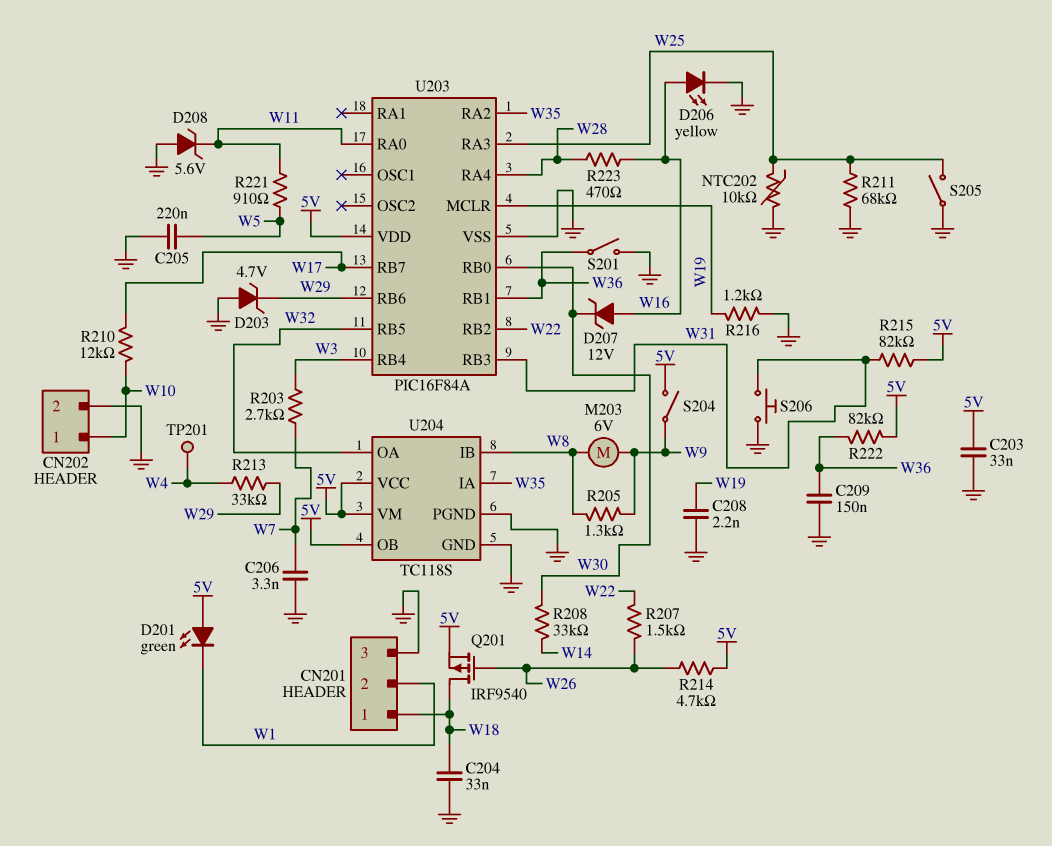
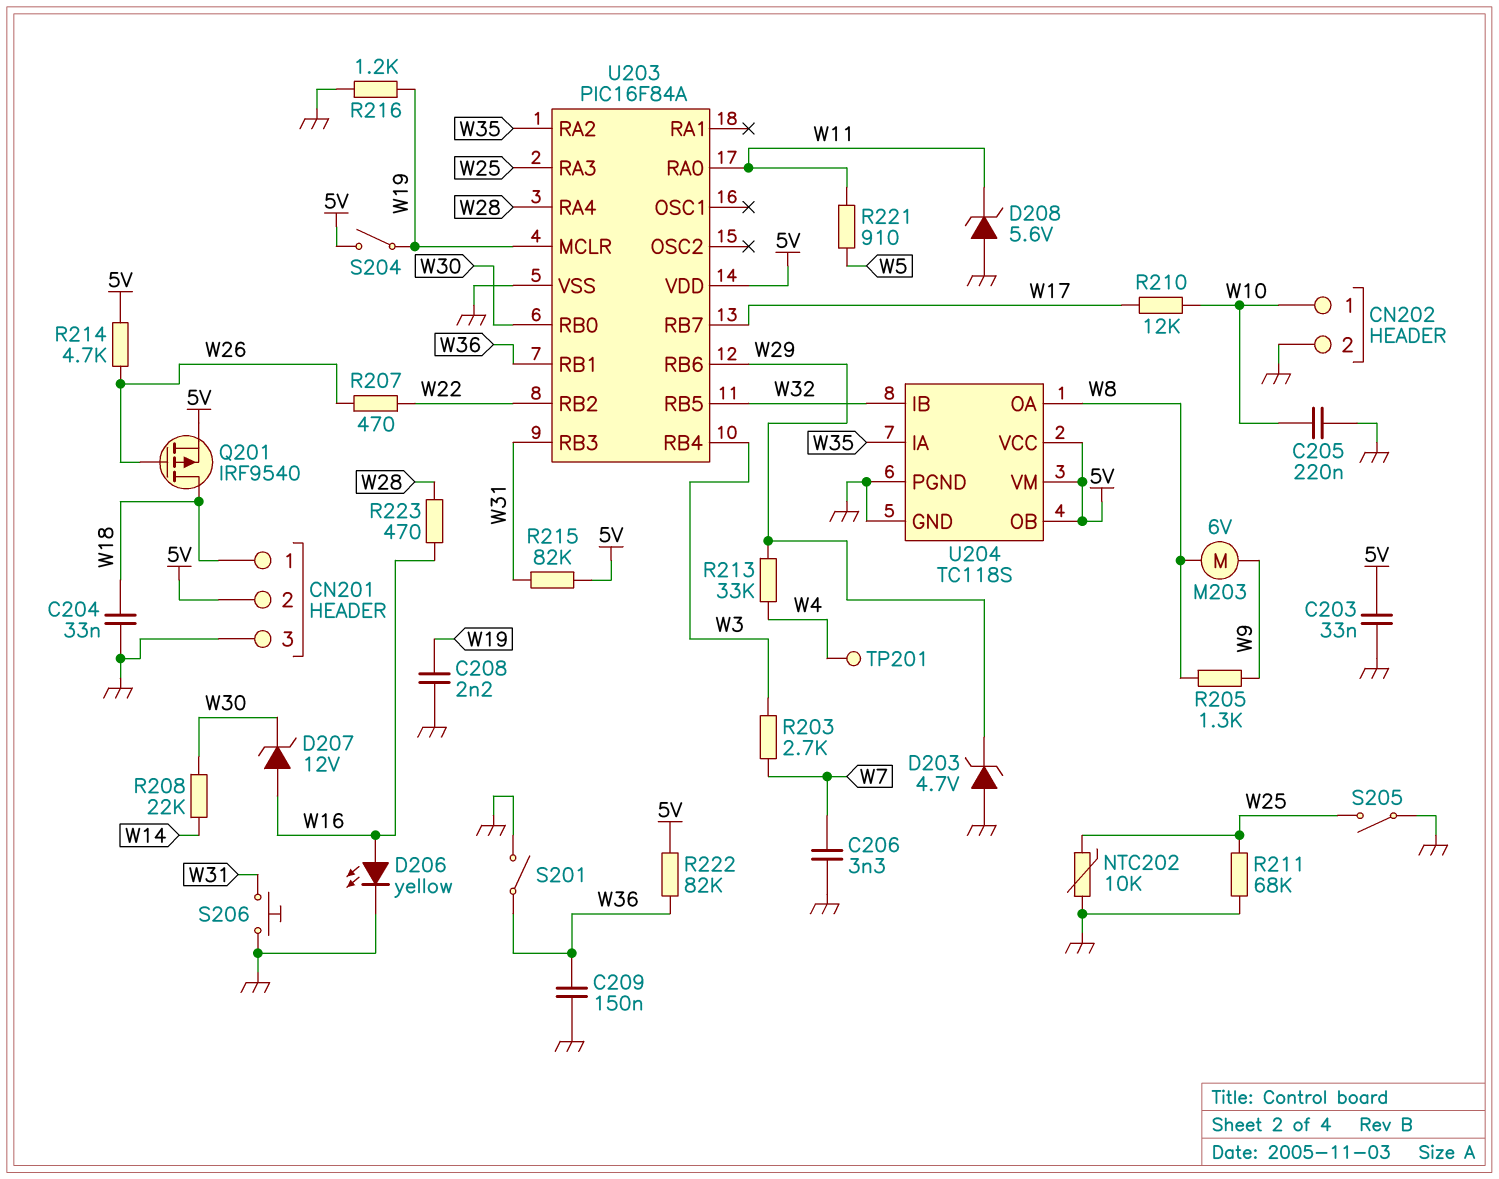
C205: 220nF (GND, W5) -> 220nF (GND, W10)
CN201 pin 2: W1 -> 5V
D201: LED green (A 5V, K W1) -> none
R207: 1.5k (W22, W26) -> 470 (W22, W26)
R208: 33k (W14, W30) -> 22k (W14, W30)
S204: switch (5V, W9) -> switch (5V, W19)
U204 pin IB: W8 -> W32
U204 pin OA: W32 -> W8

